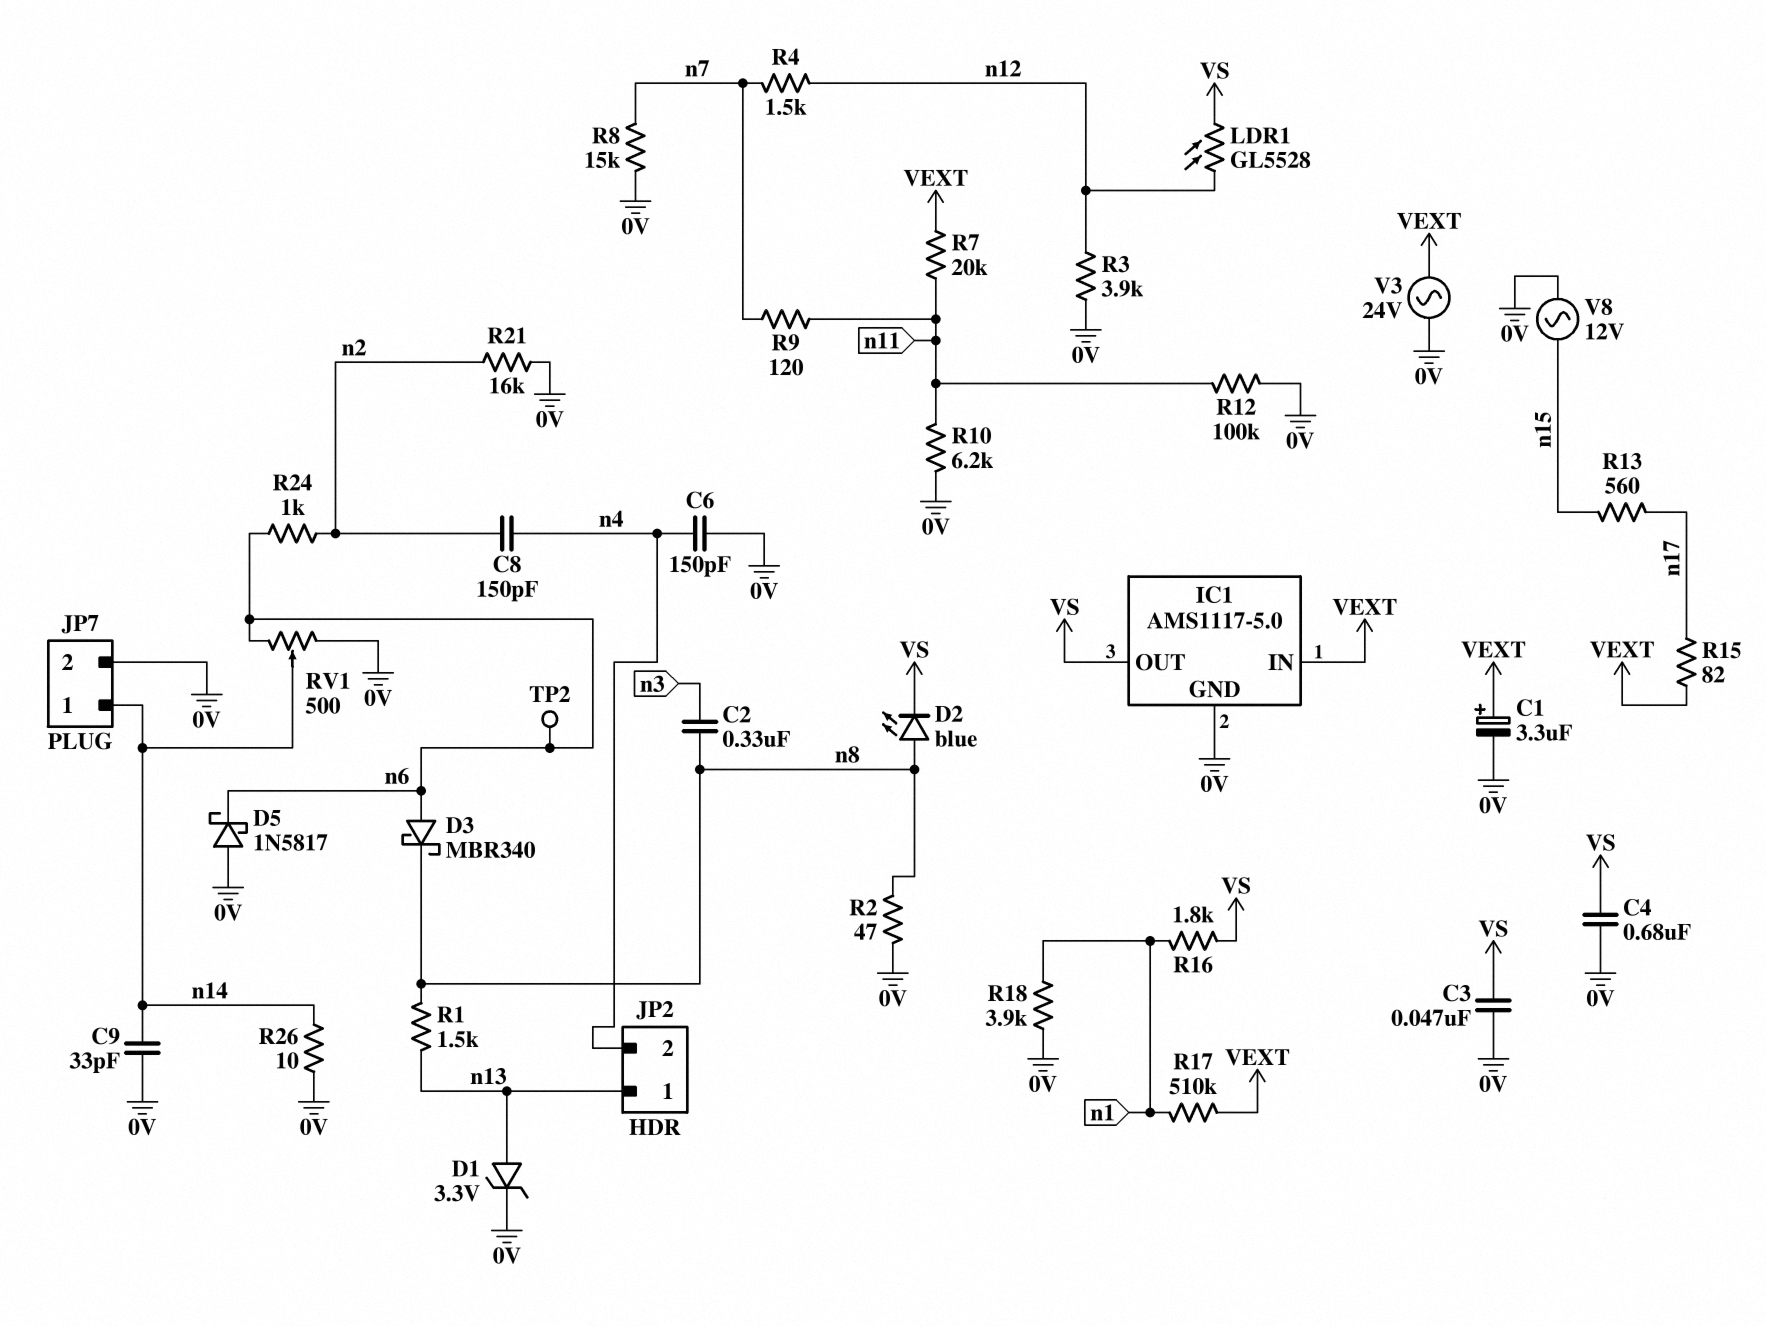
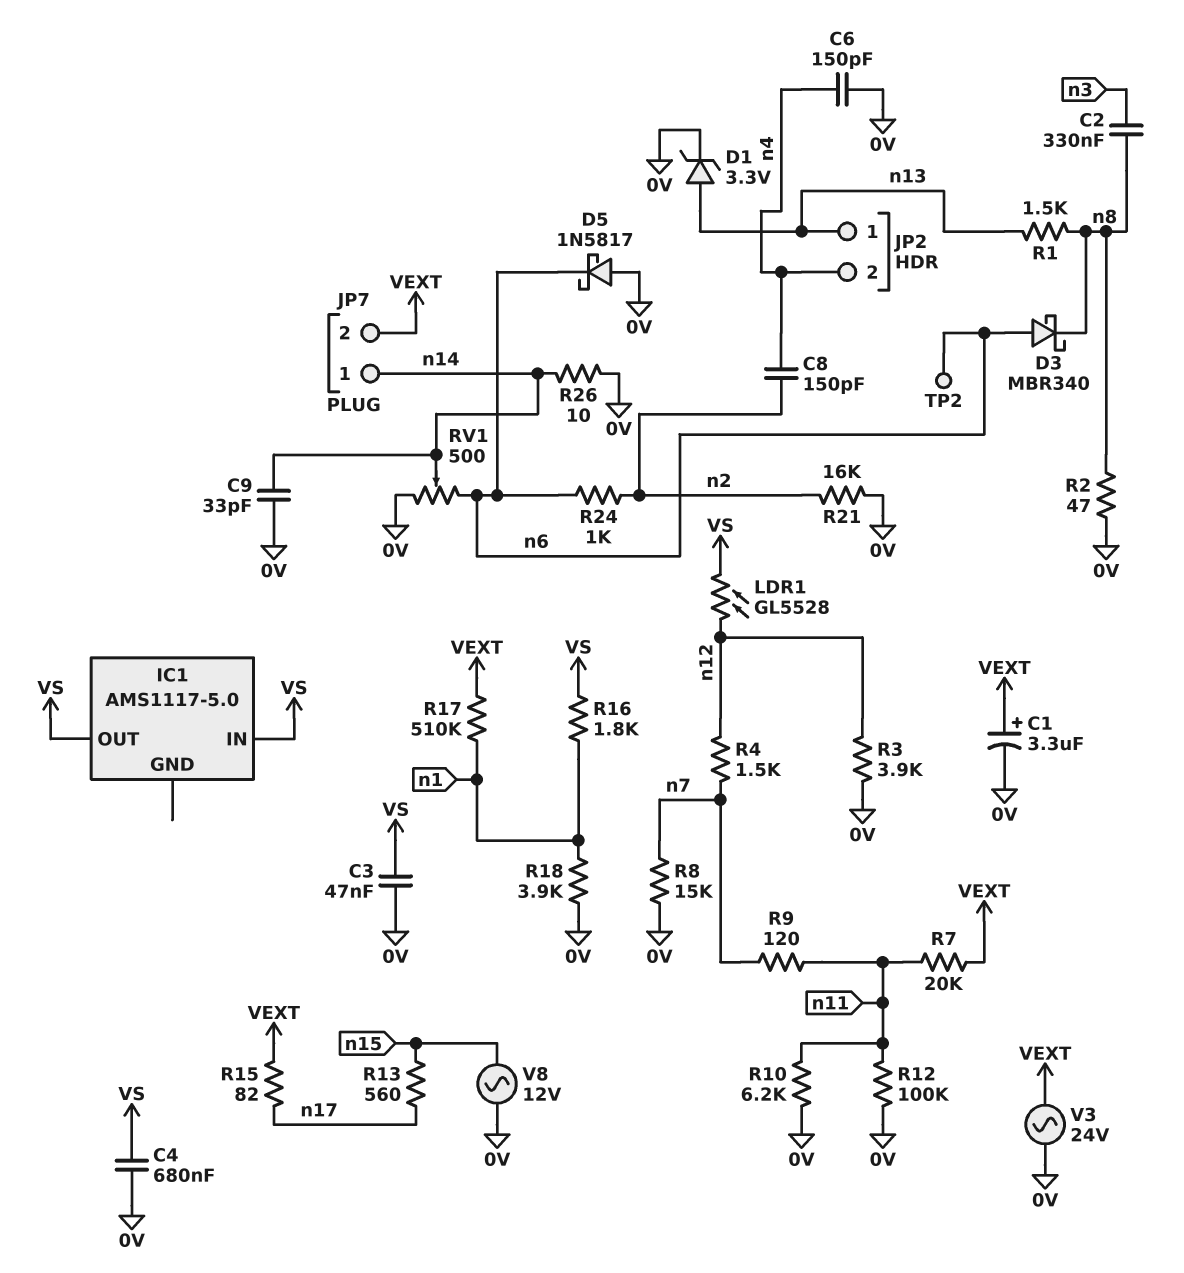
D2: LED blue (A n8, K VS) -> none
IC1 pin GND: 0V -> none
IC1 pin IN: VEXT -> VS
JP7 pin 2: 0V -> VEXT

